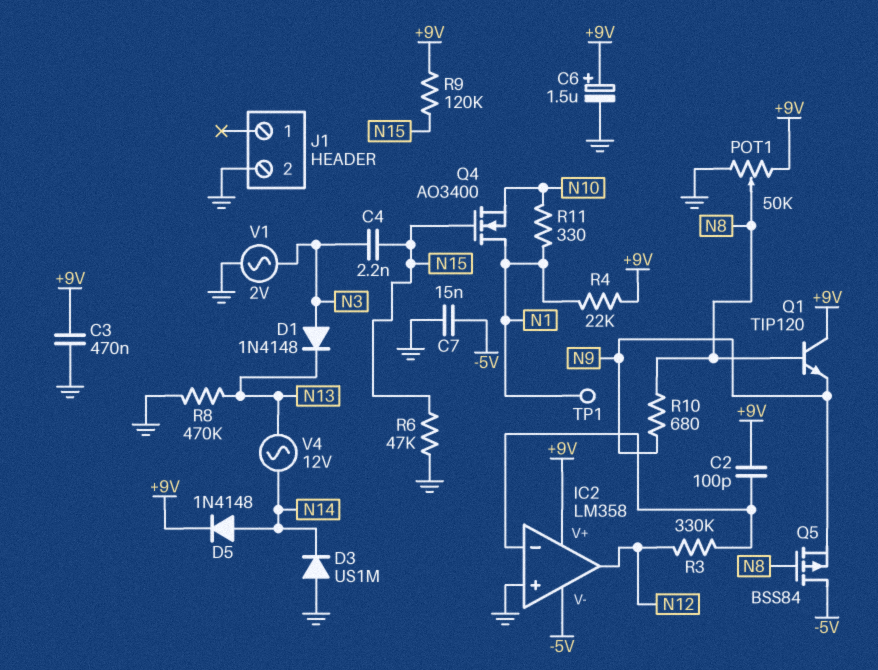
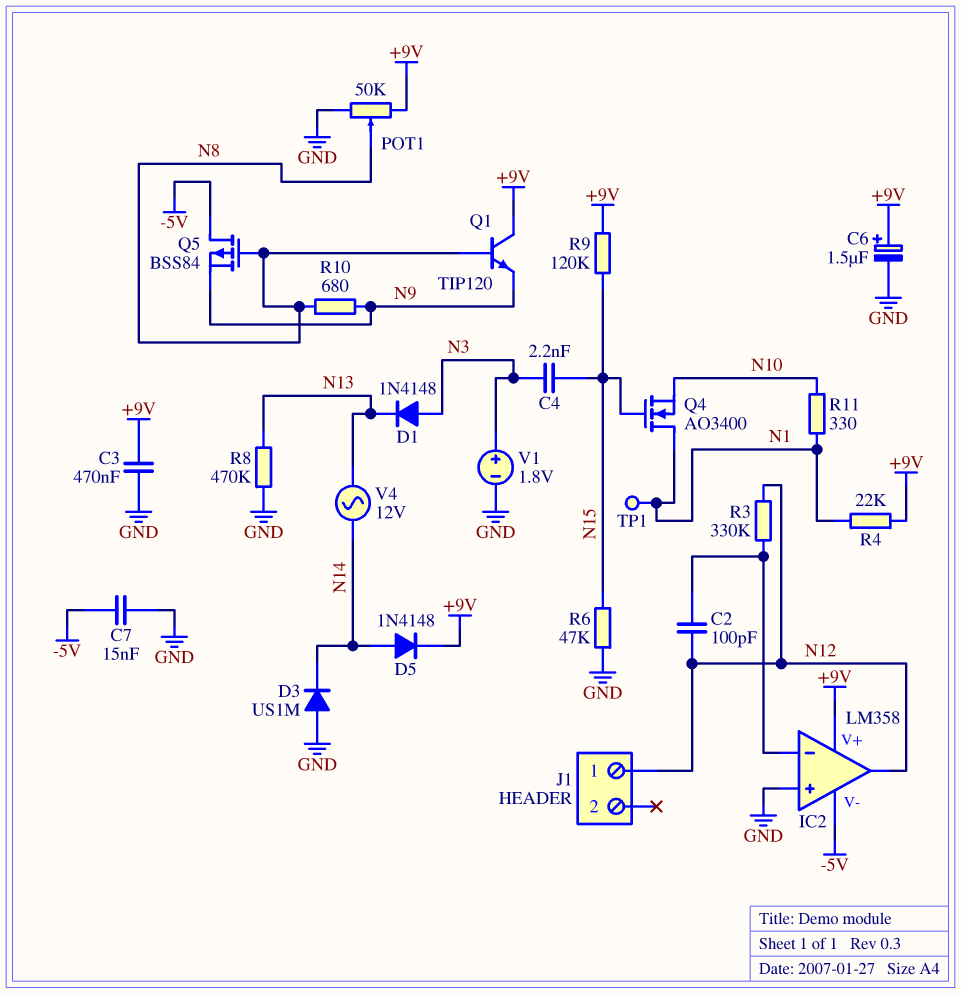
C2: 100pF (+9V, IC2/in-) -> 100pF (IC2/in-, N12)
J1 pin 1: none -> N12
J1 pin 2: GND -> none
V1: AC 2V (GND, N3) -> 1.8V (plus N3, minus GND)

